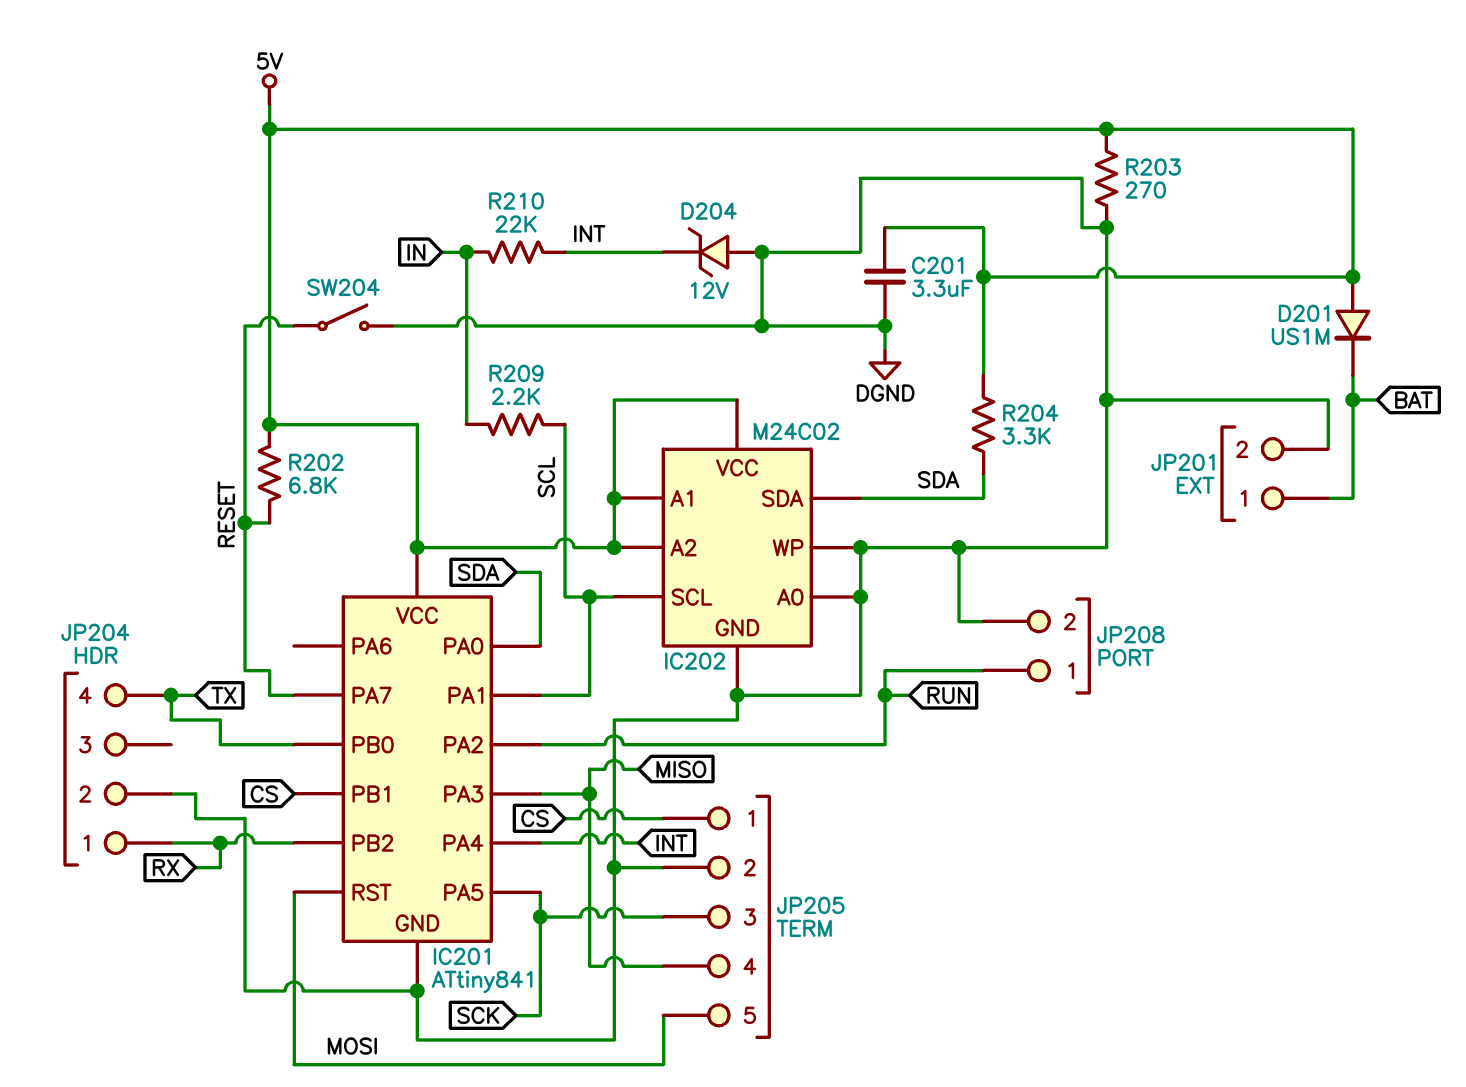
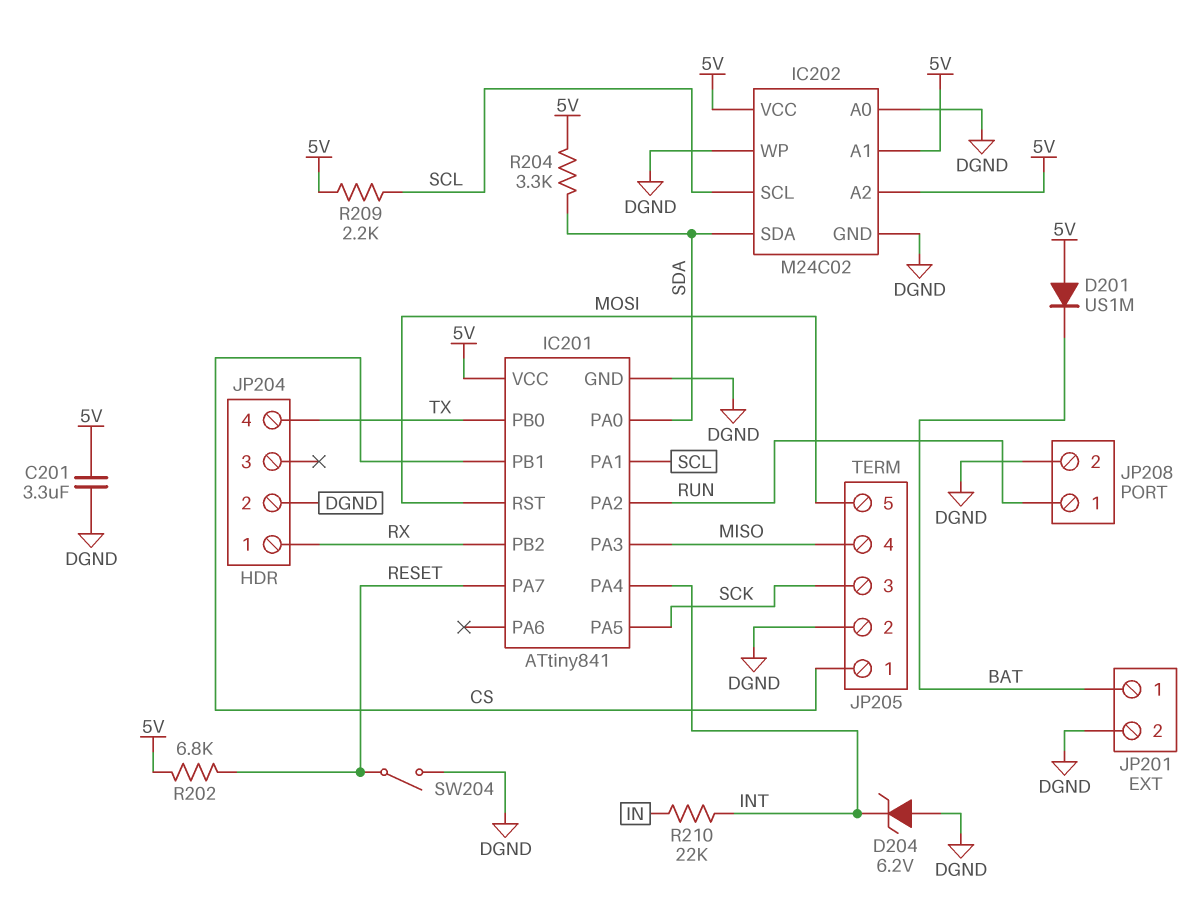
D204: zener 12V (A DGND, K INT) -> zener 6.2V (A DGND, K INT)
R203: 270 (5V, DGND) -> none
R209: 2.2k (IN, SCL) -> 2.2k (5V, SCL)

